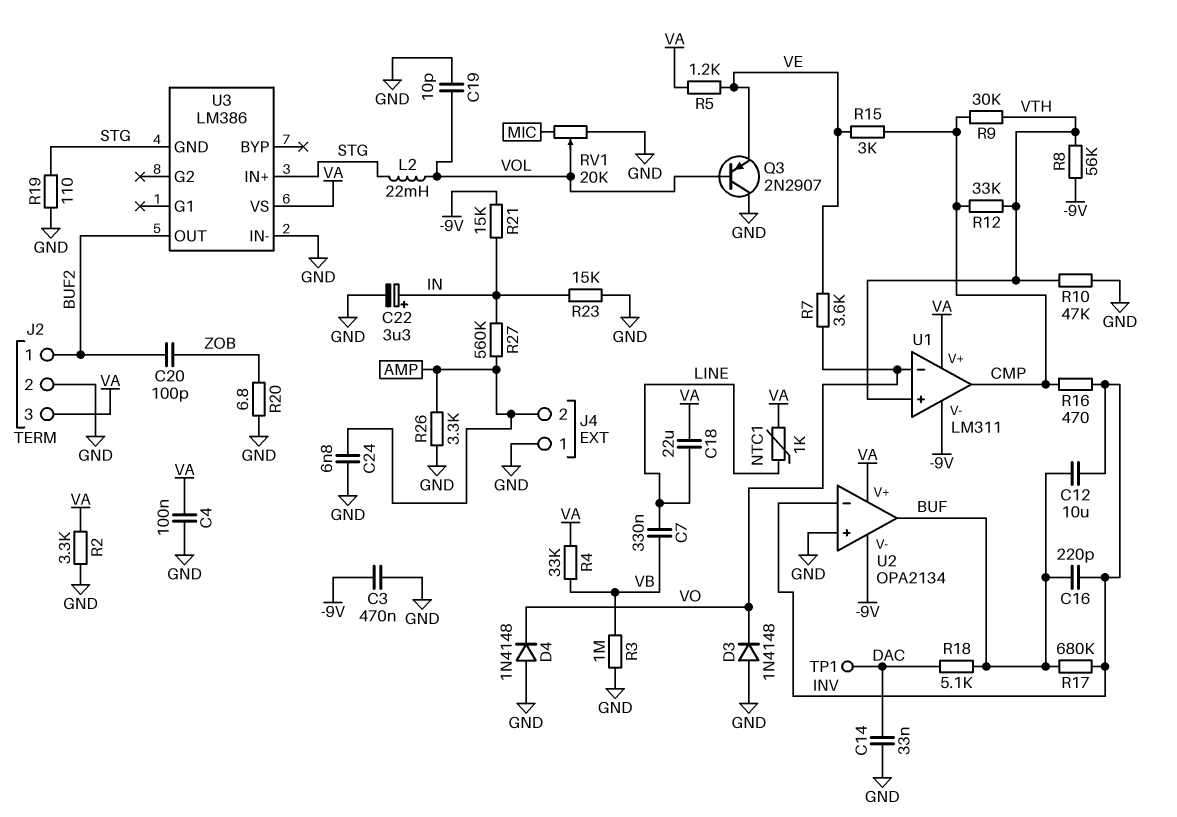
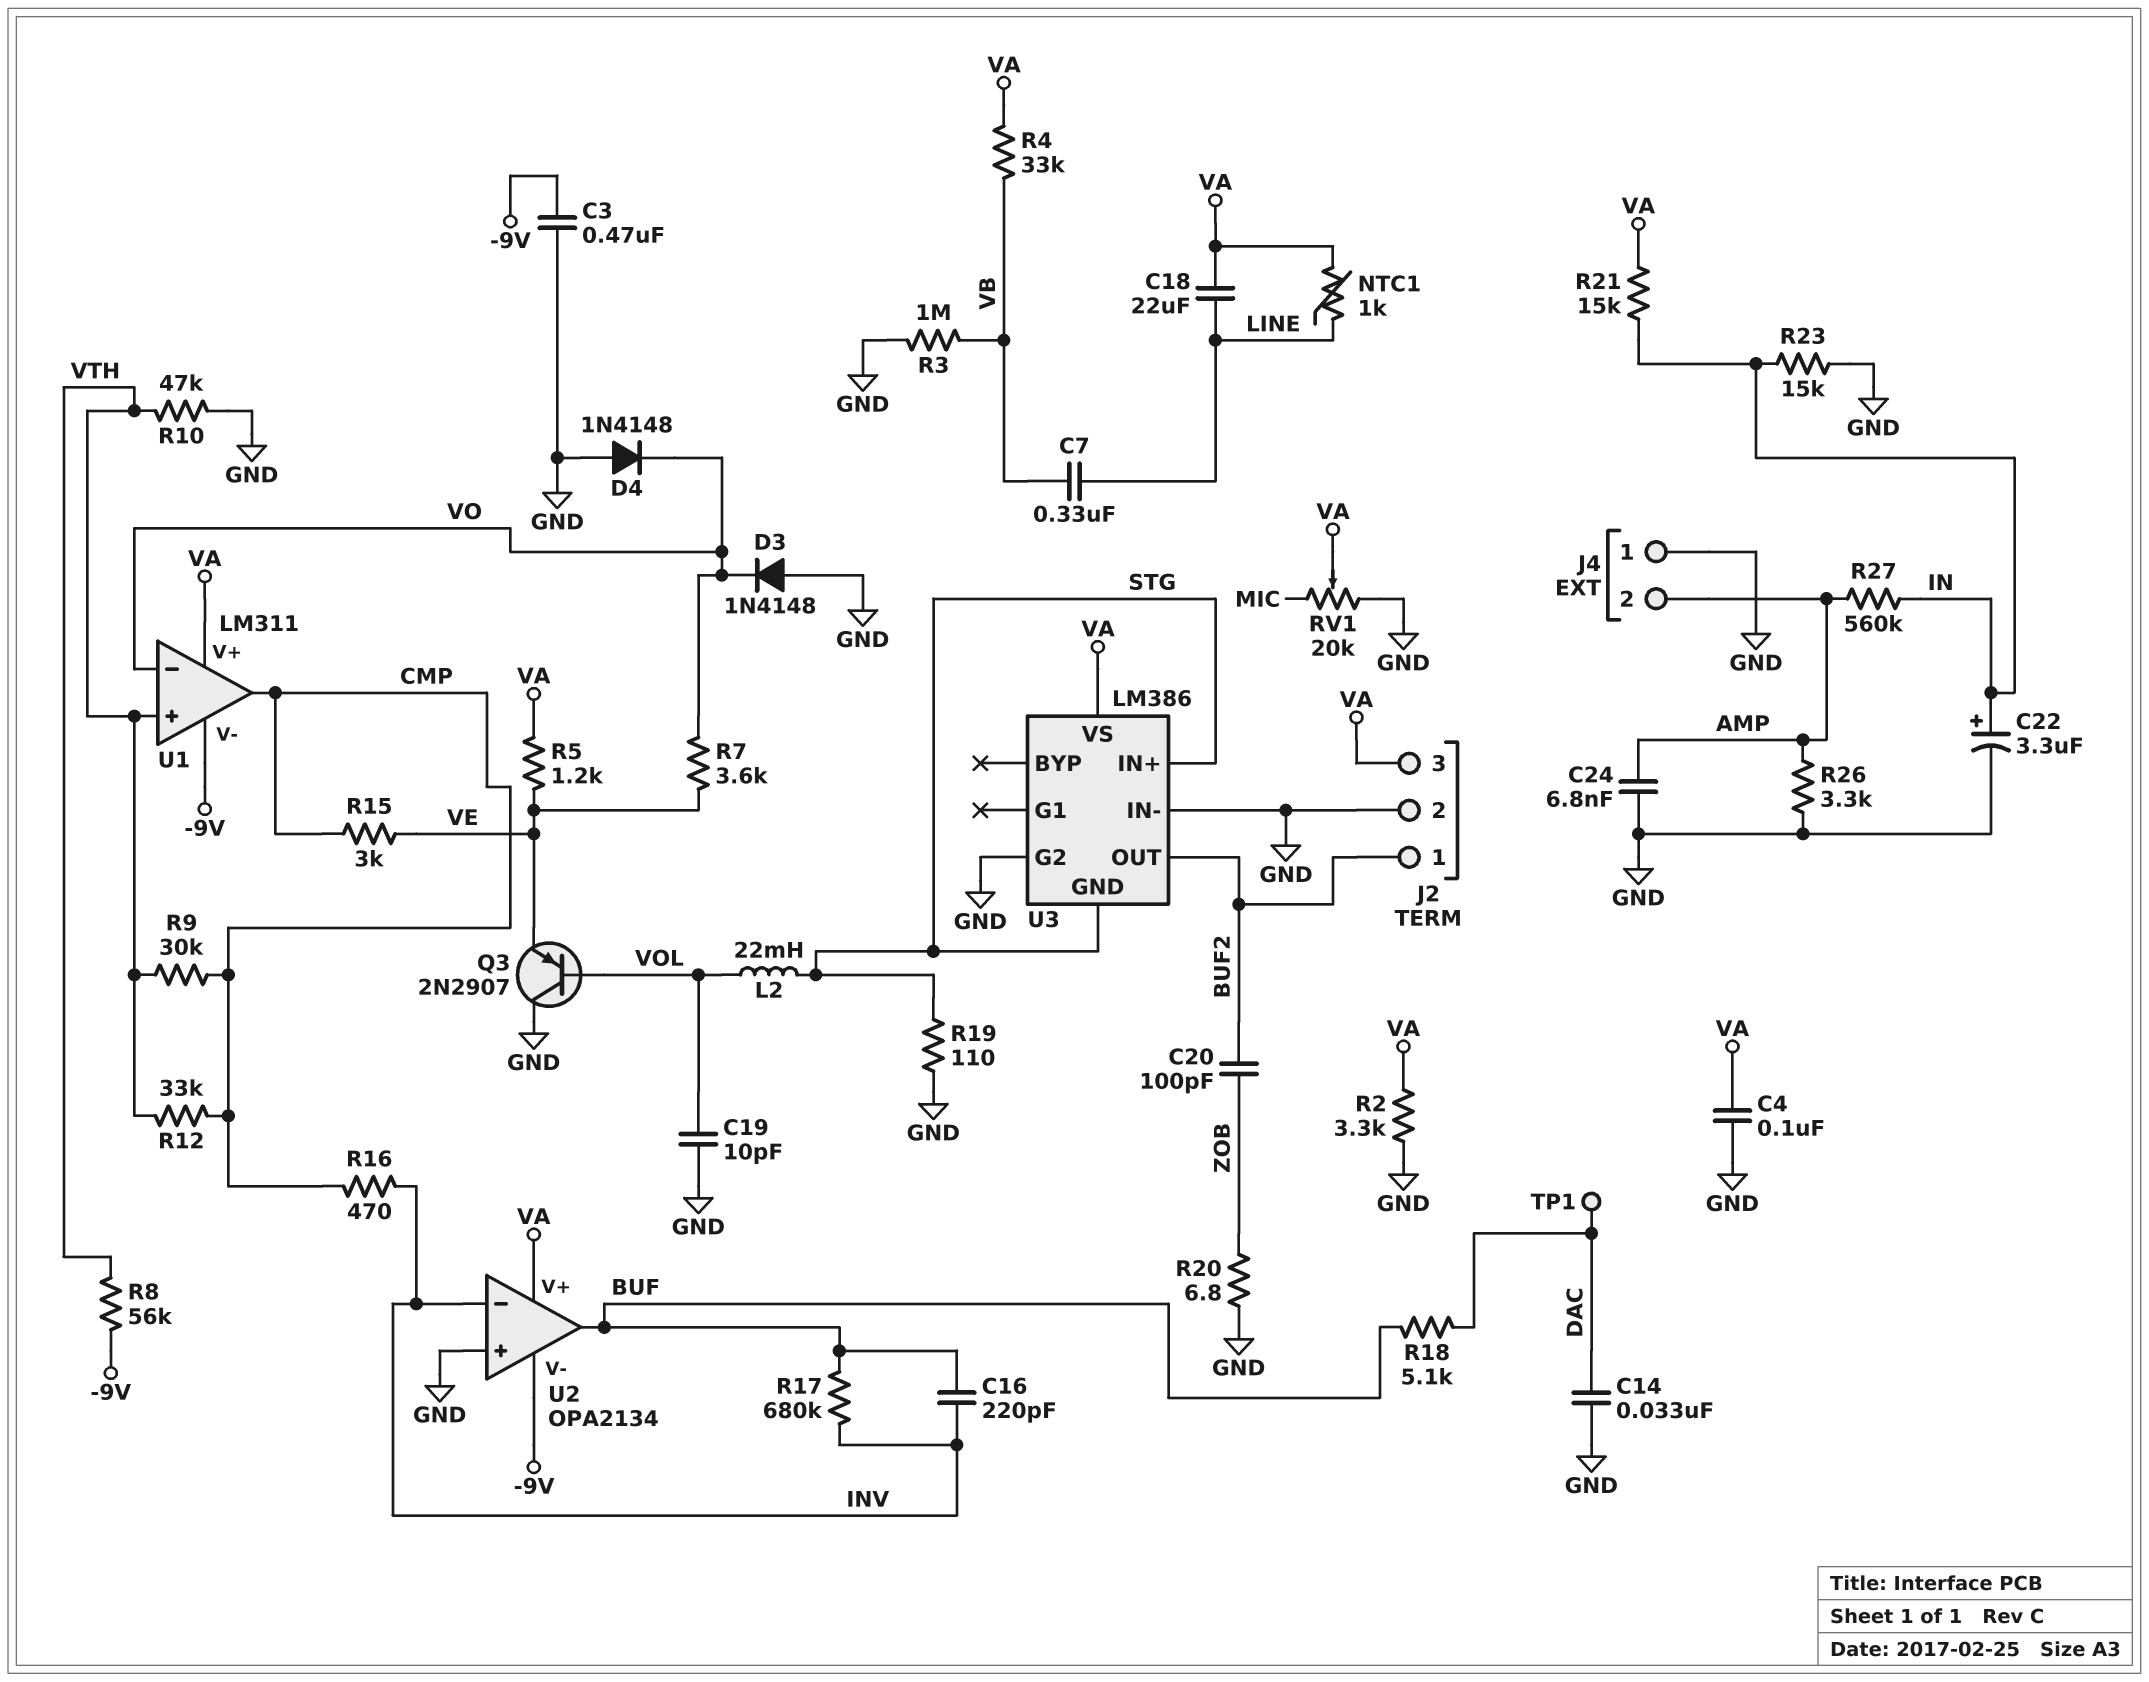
C12: 10uF (BUF, INV) -> none
R21: 15k (-9V, IN) -> 15k (IN, VA)
RV1: 20k (GND, MIC, wiper VOL) -> 20k (GND, MIC, wiper VA)
U3 pin G2: none -> GND

